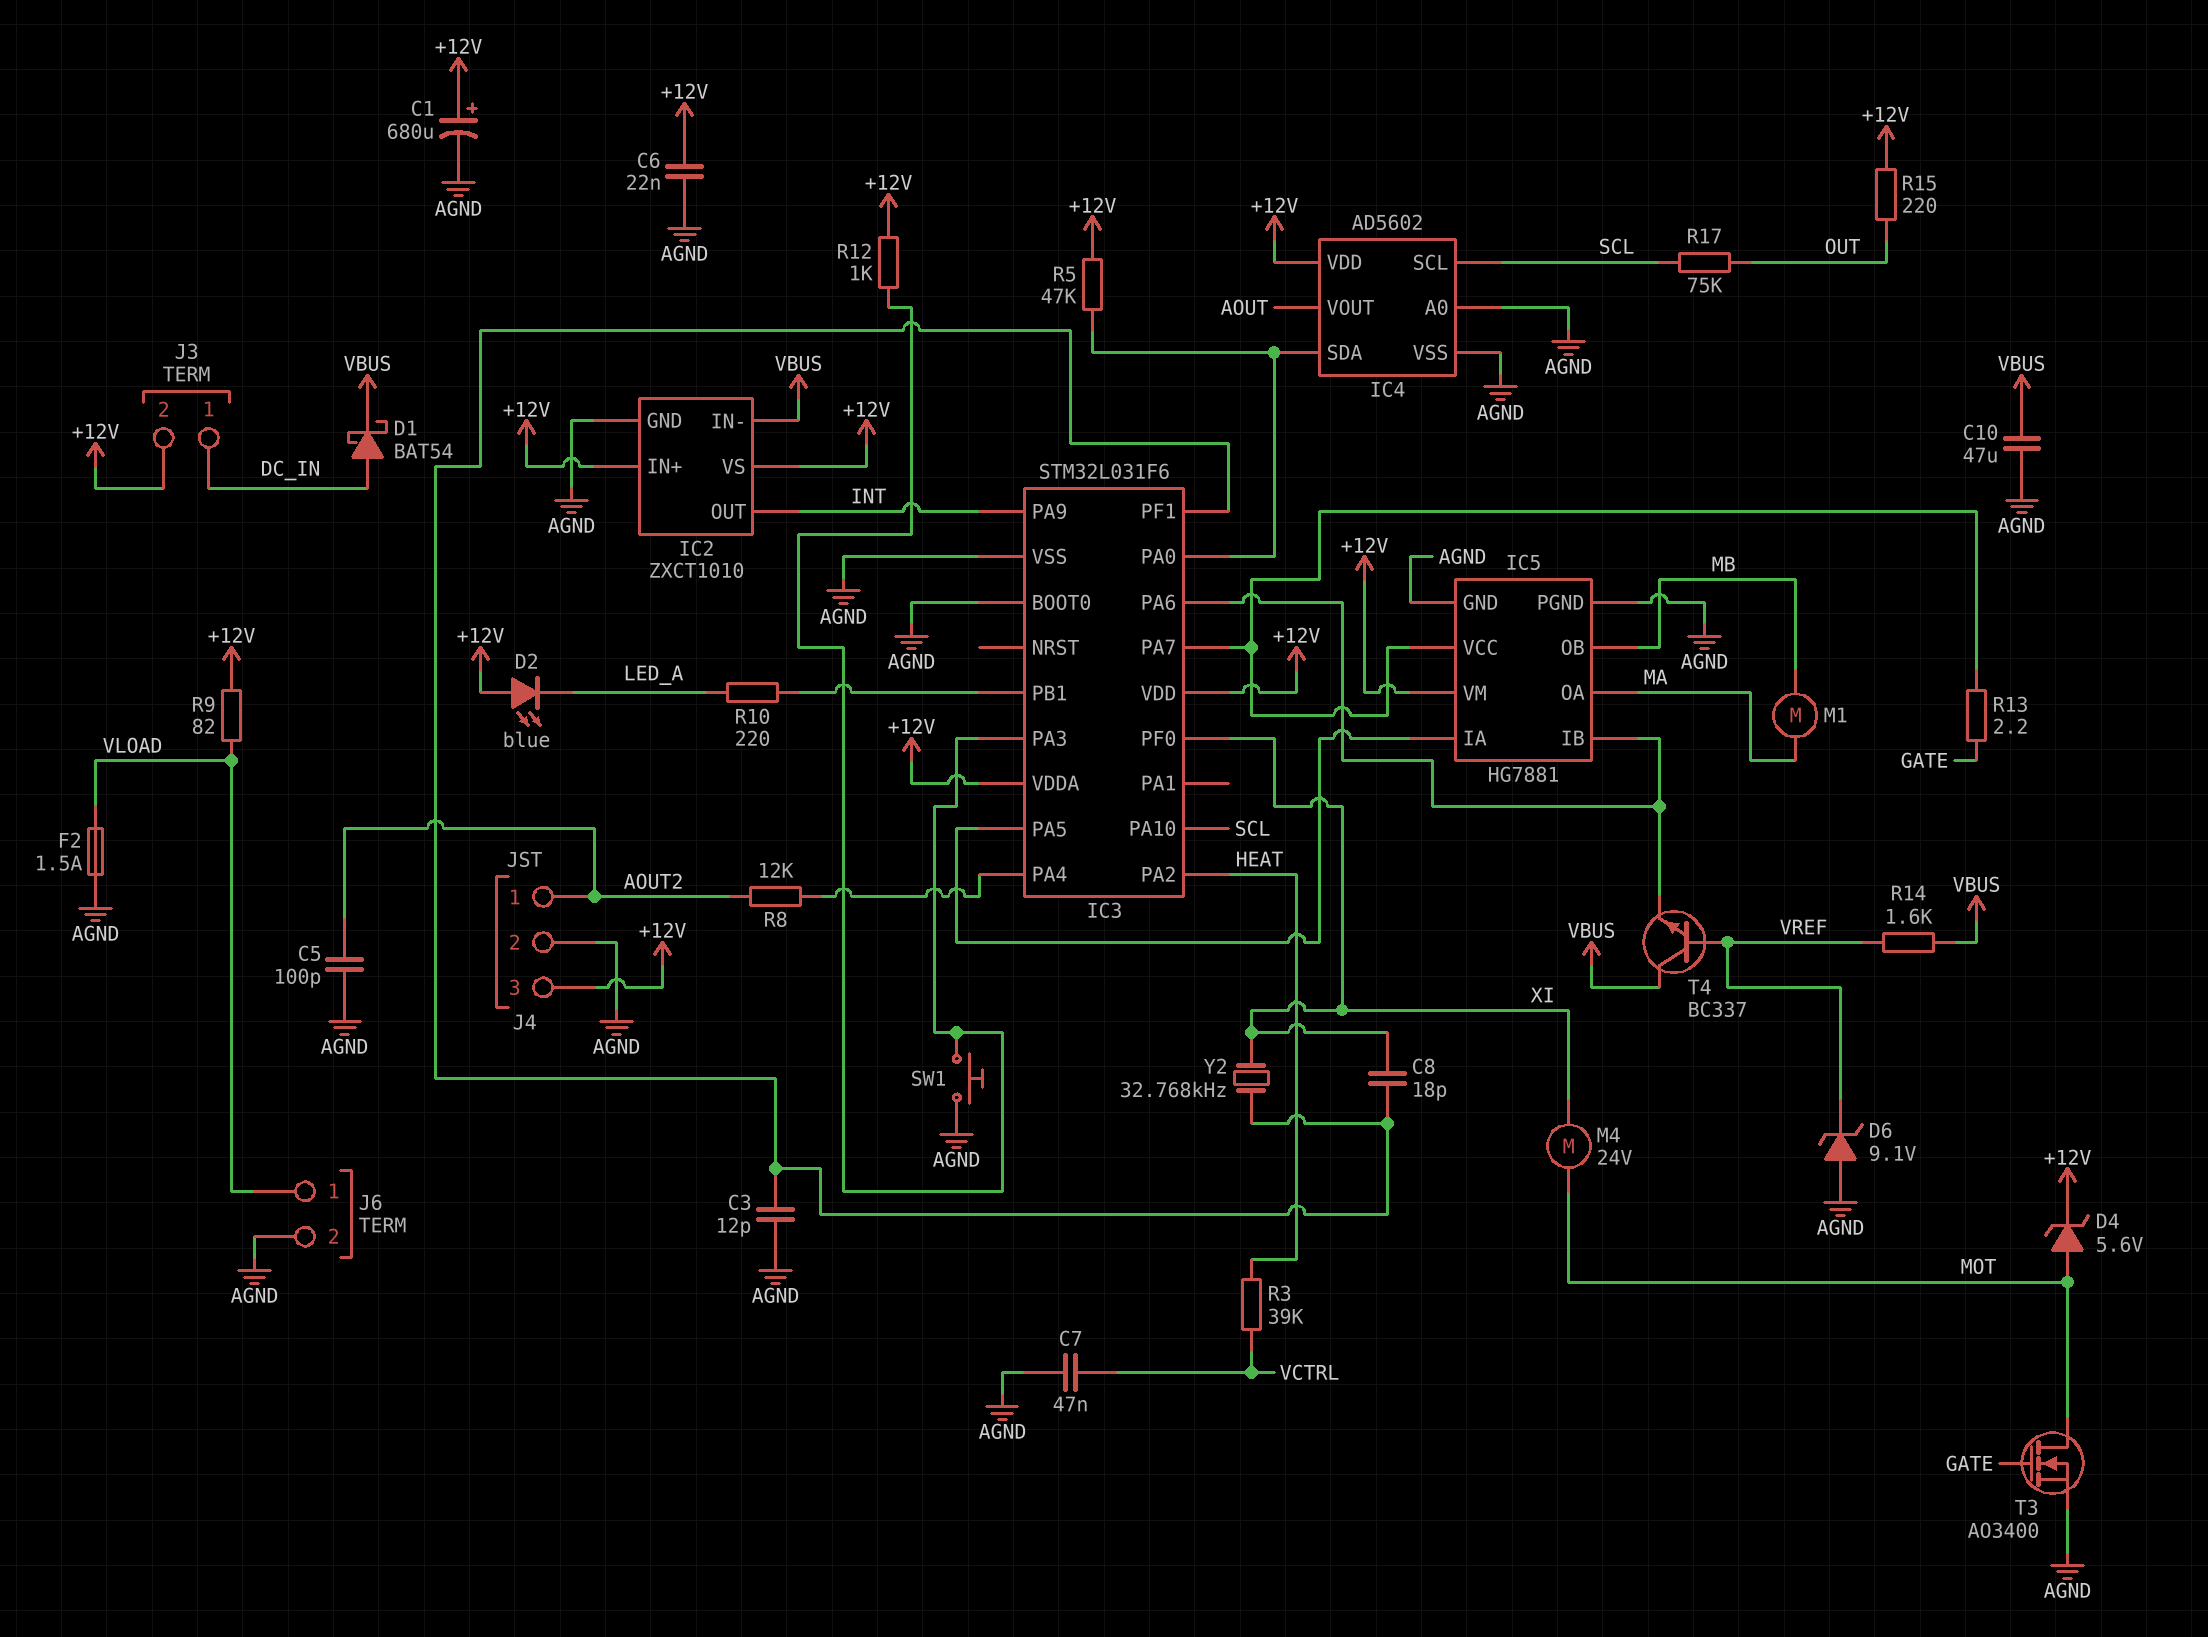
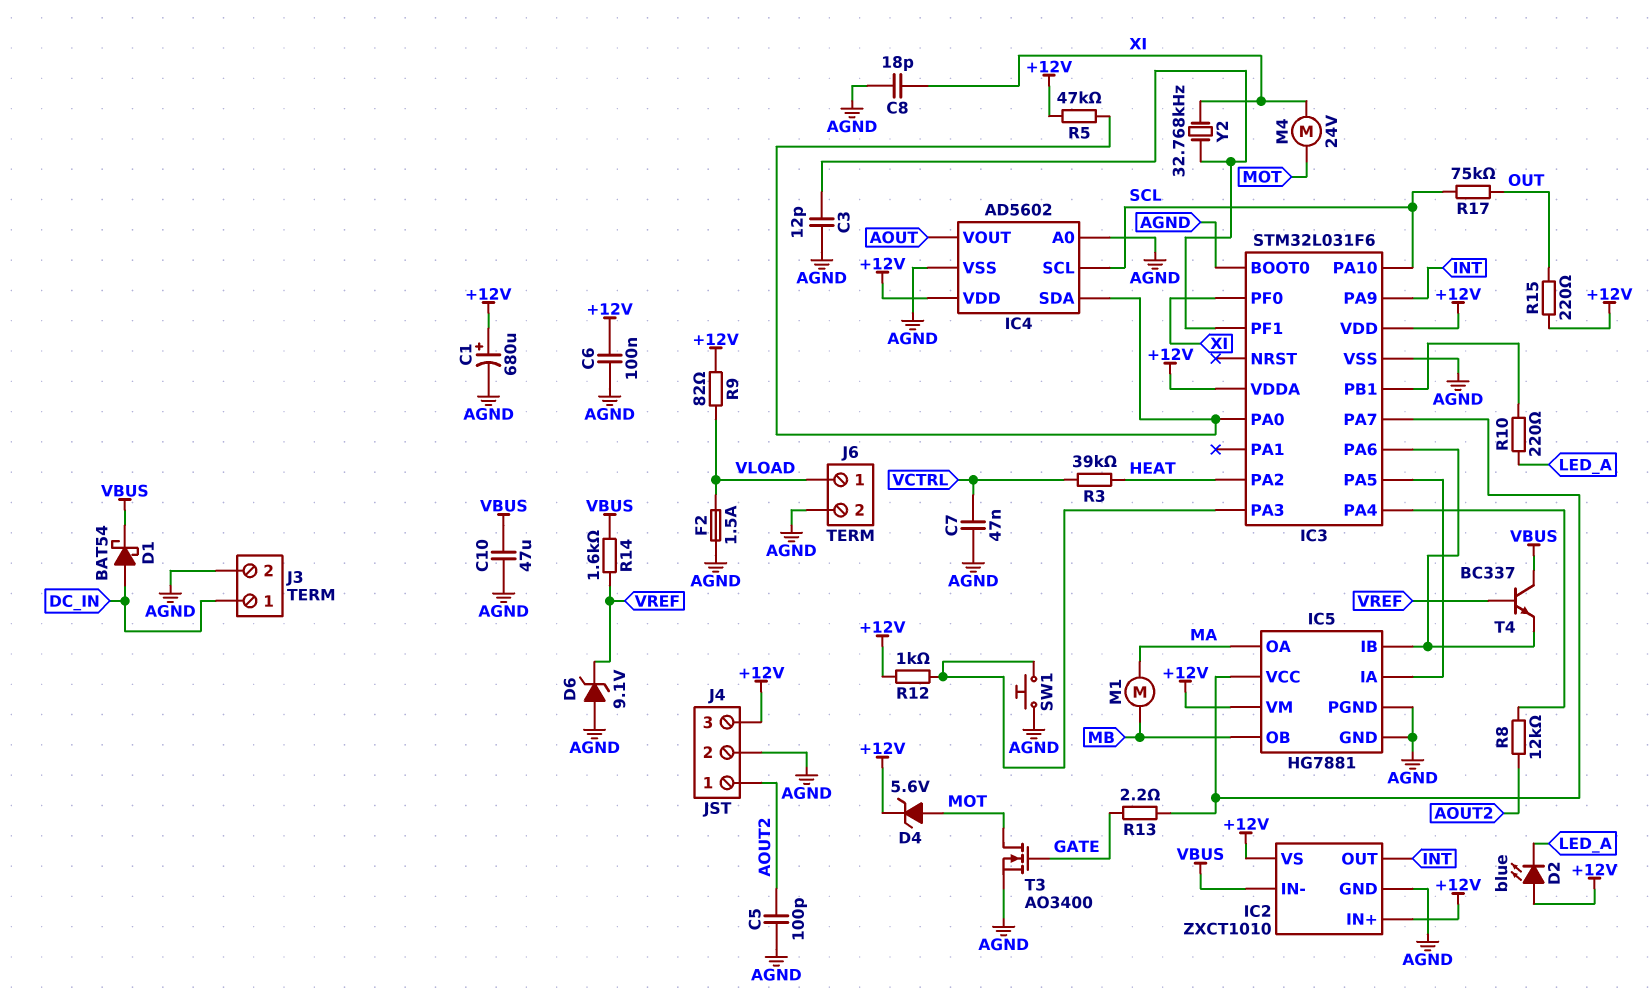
C6: 22nF (+12V, AGND) -> 100nF (+12V, AGND)
C8: 18pF (IC3/PF1, XI) -> 18pF (AGND, XI)
J3 pin 2: +12V -> AGND

